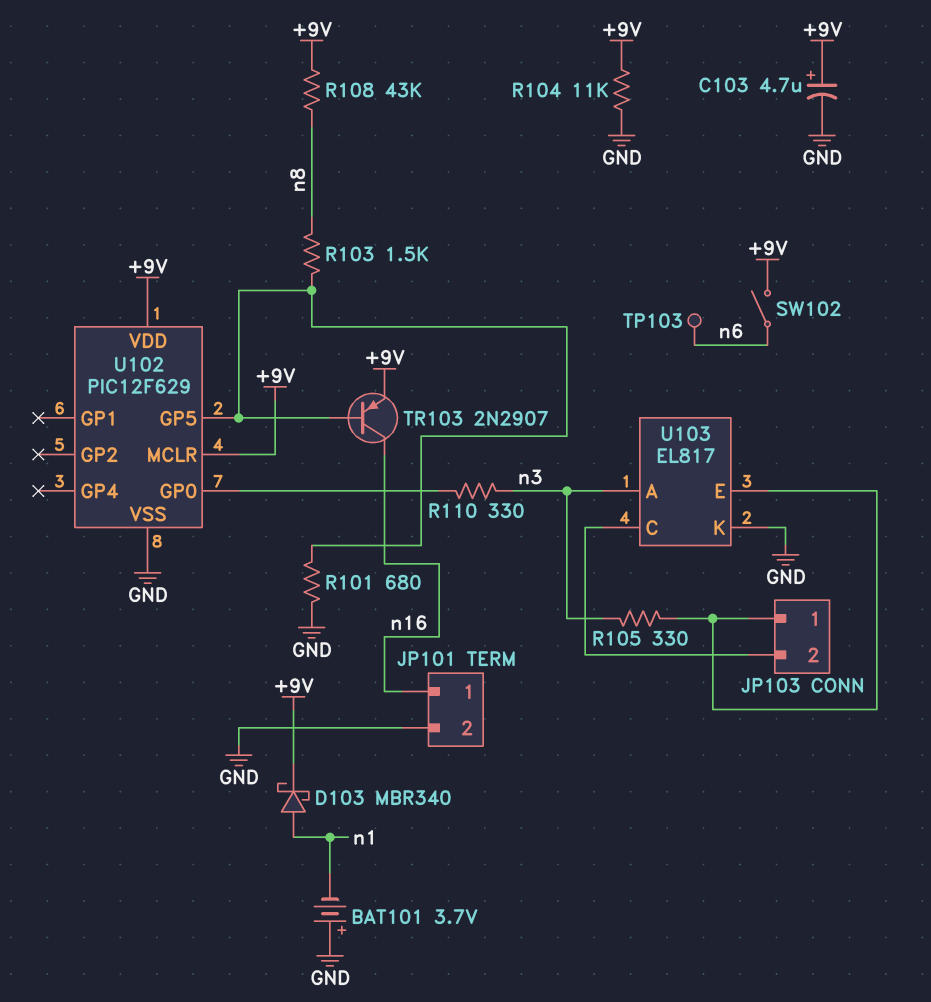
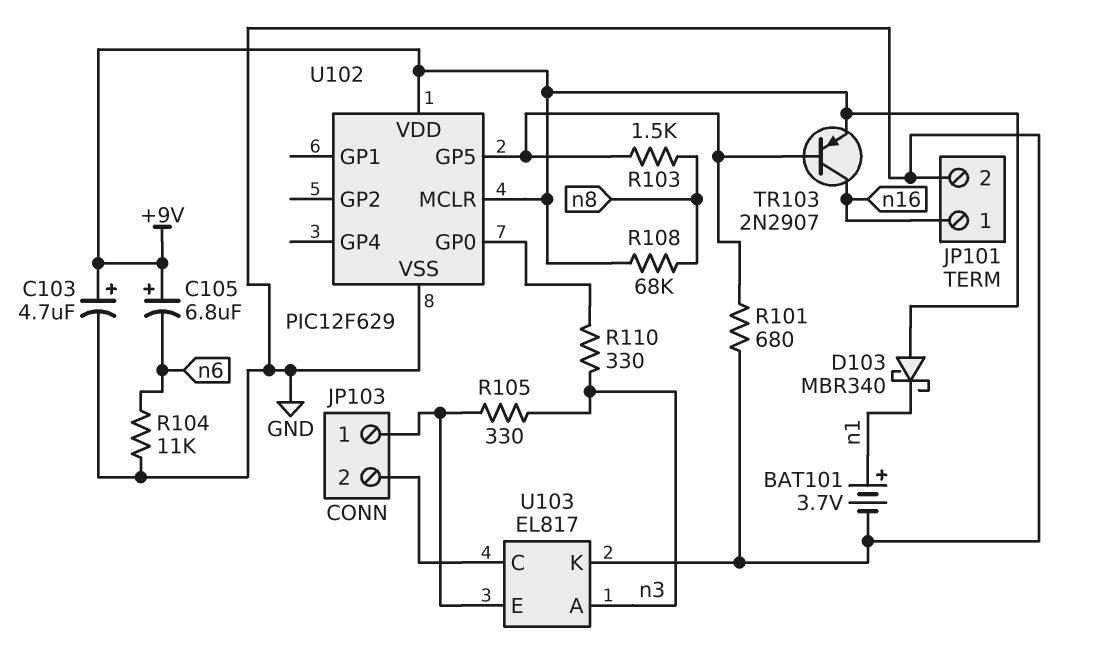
BAT101: 3.7V (plus GND, minus n1) -> 3.7V (plus n1, minus GND)
C105: none -> 6.8uF (plus +9V, minus n6)
D103: schottky MBR340 (A n1, K +9V) -> schottky MBR340 (A +9V, K n1)
R104: 11k (+9V, GND) -> 11k (GND, n6)
R108: 43k (+9V, n8) -> 68k (+9V, n8)
SW102: switch (+9V, n6) -> none
TP103: test point (n6) -> none

